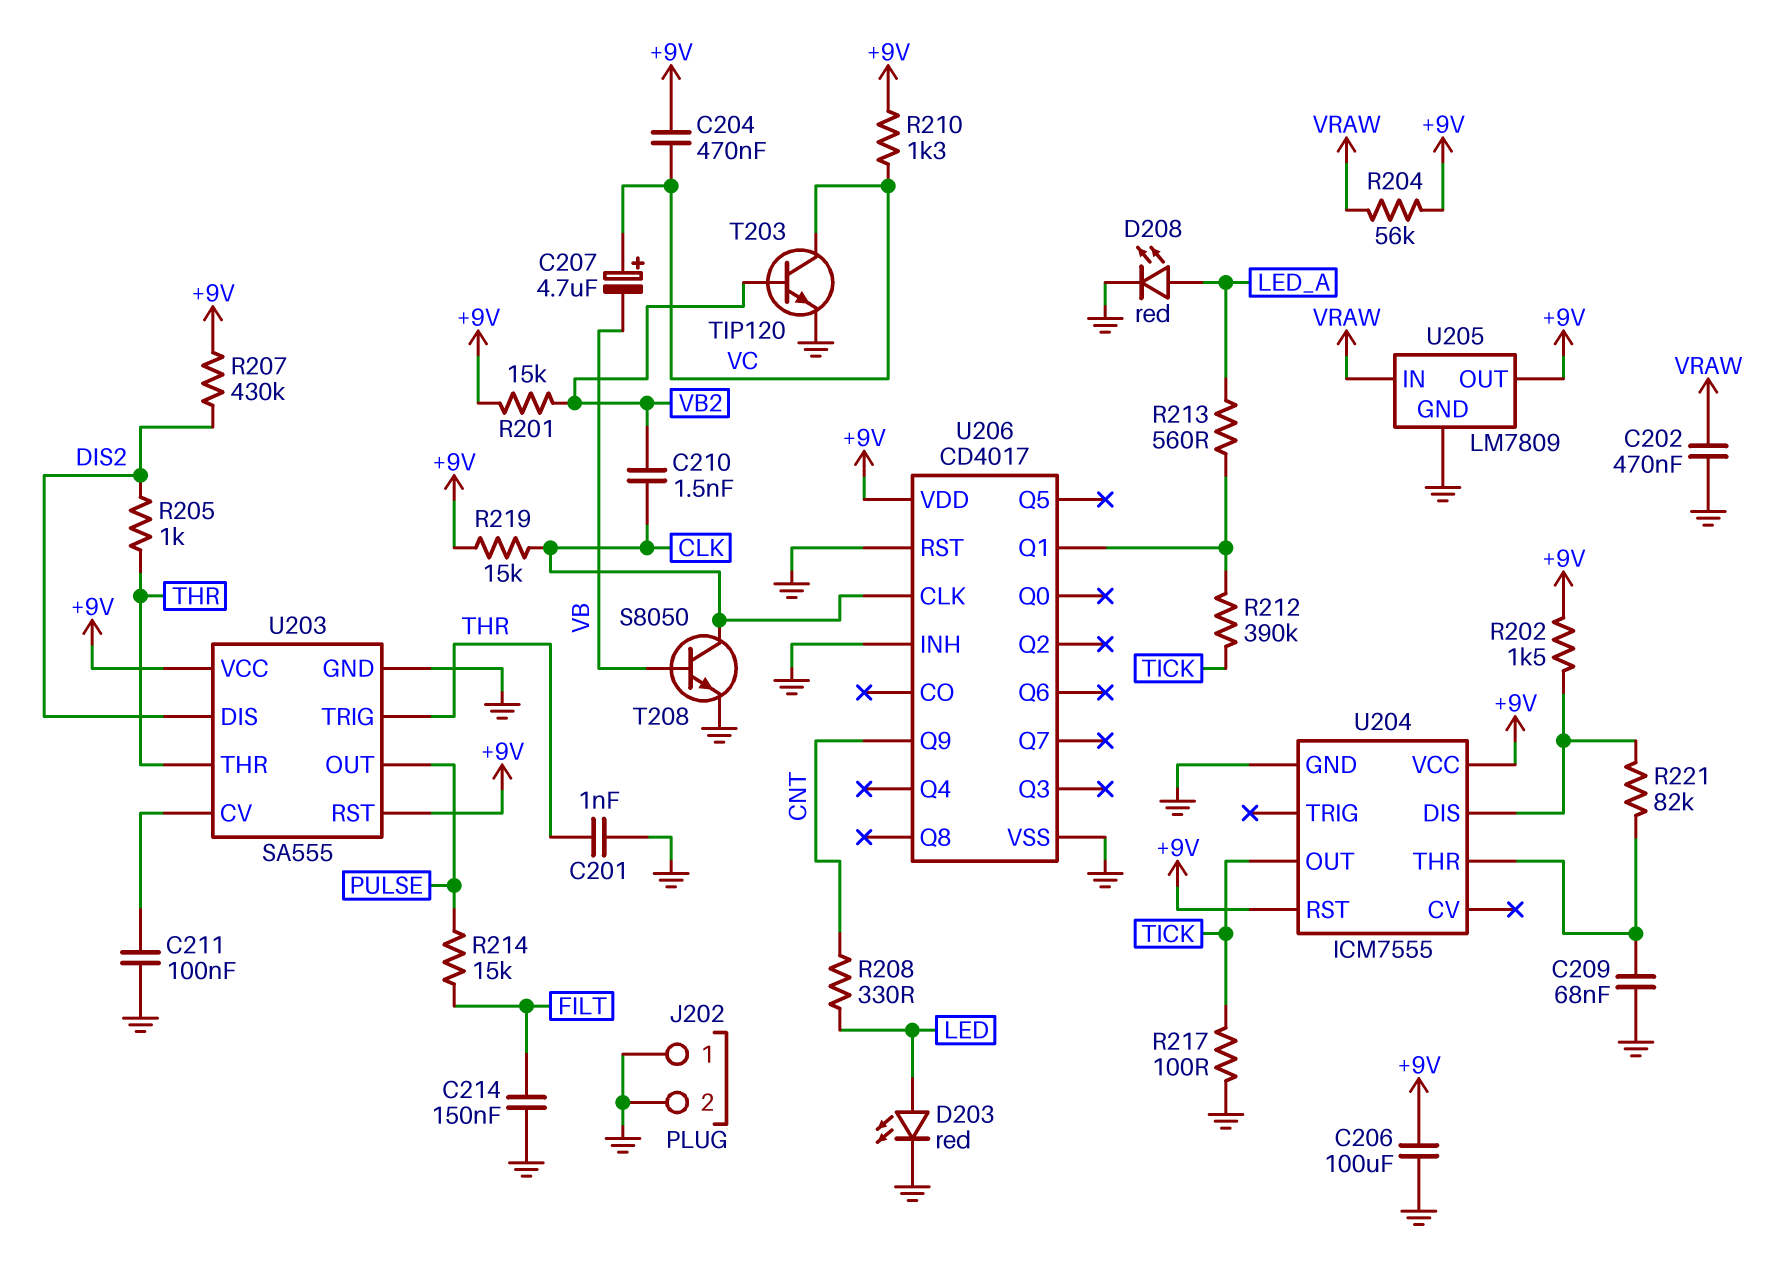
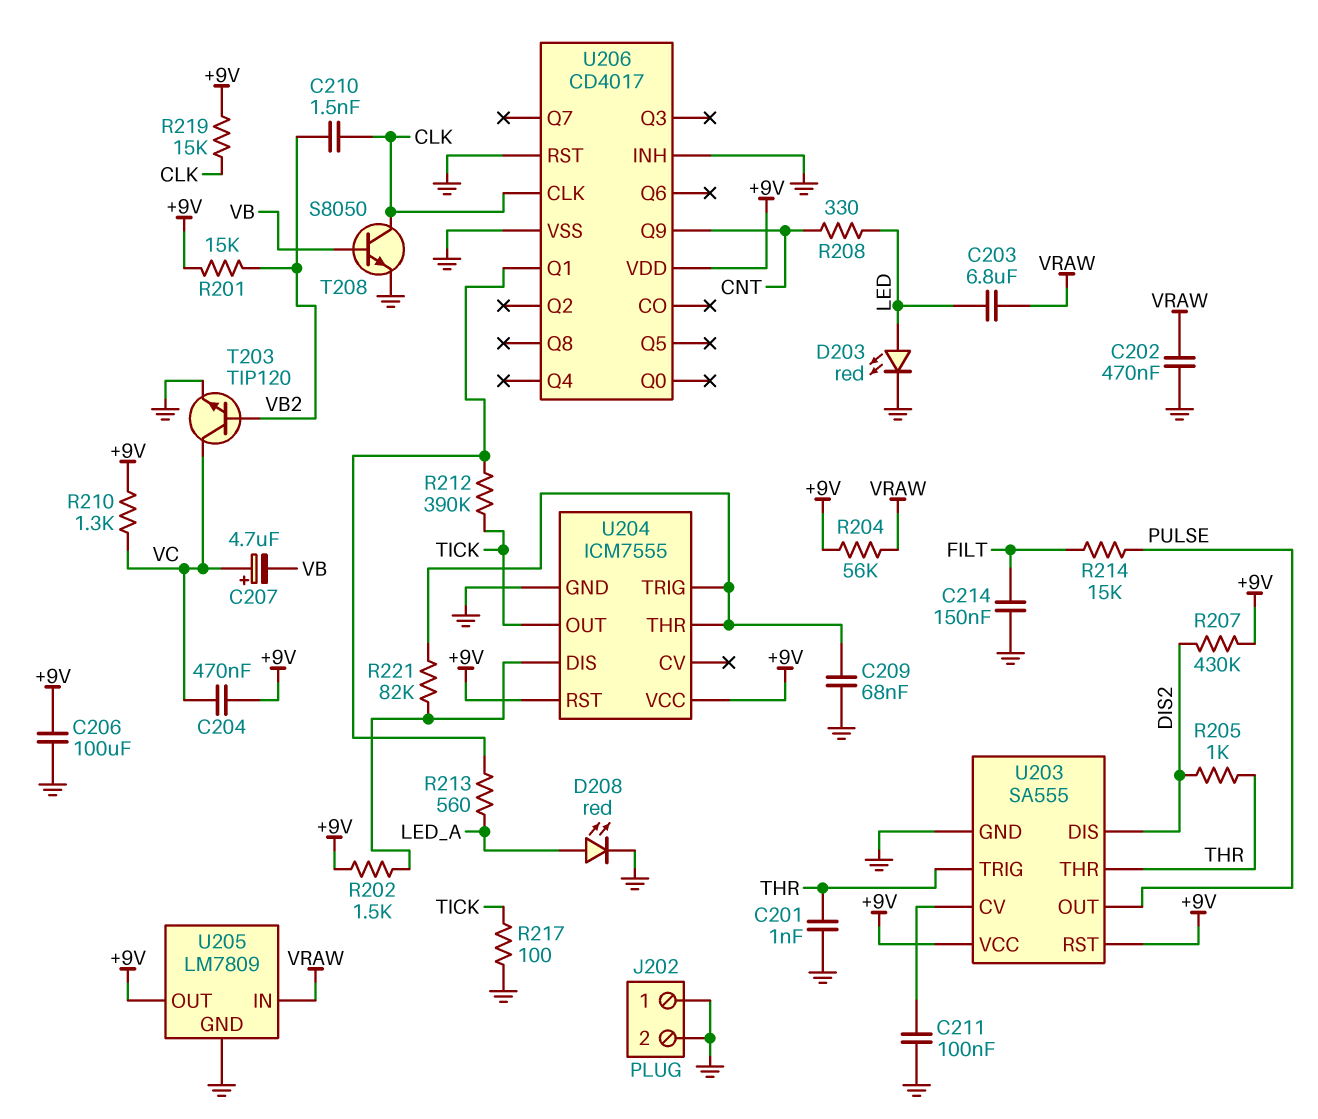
C203: none -> 6.8uF (LED, VRAW)
U204 pin TRIG: none -> U204/THR

